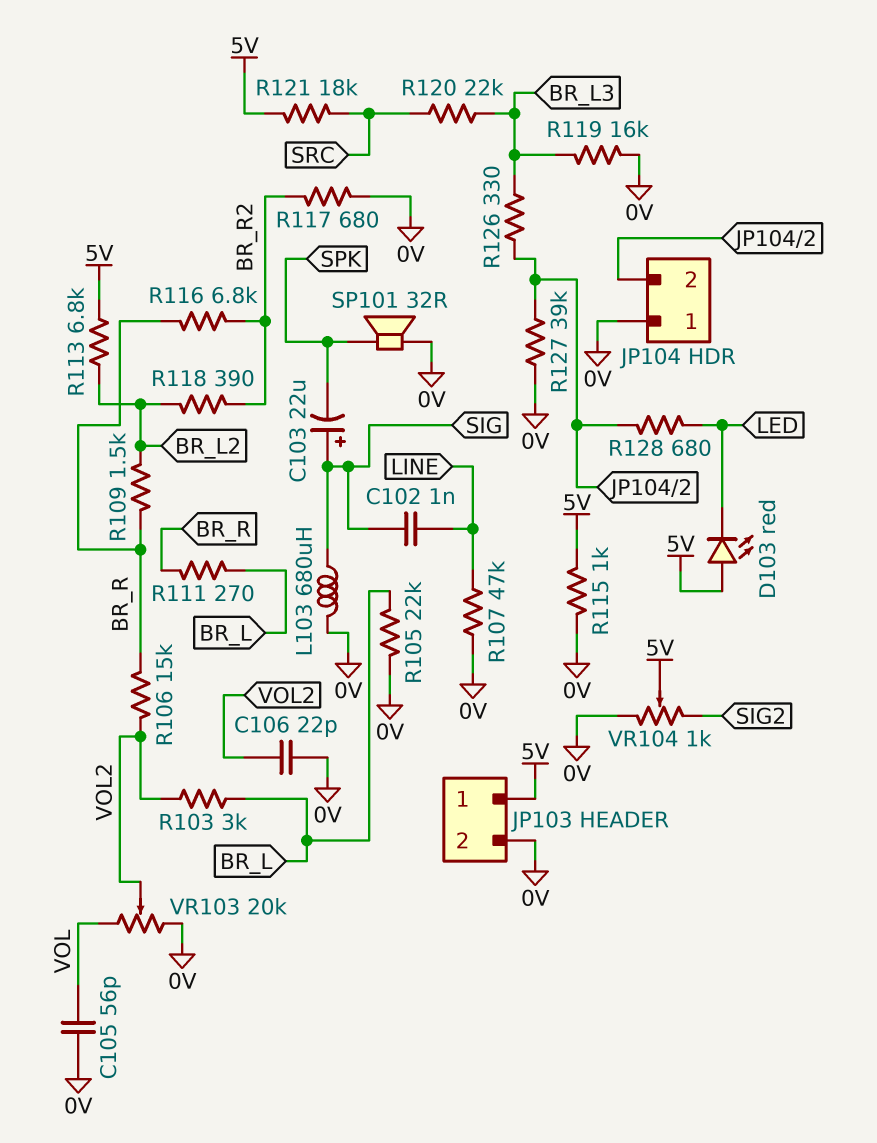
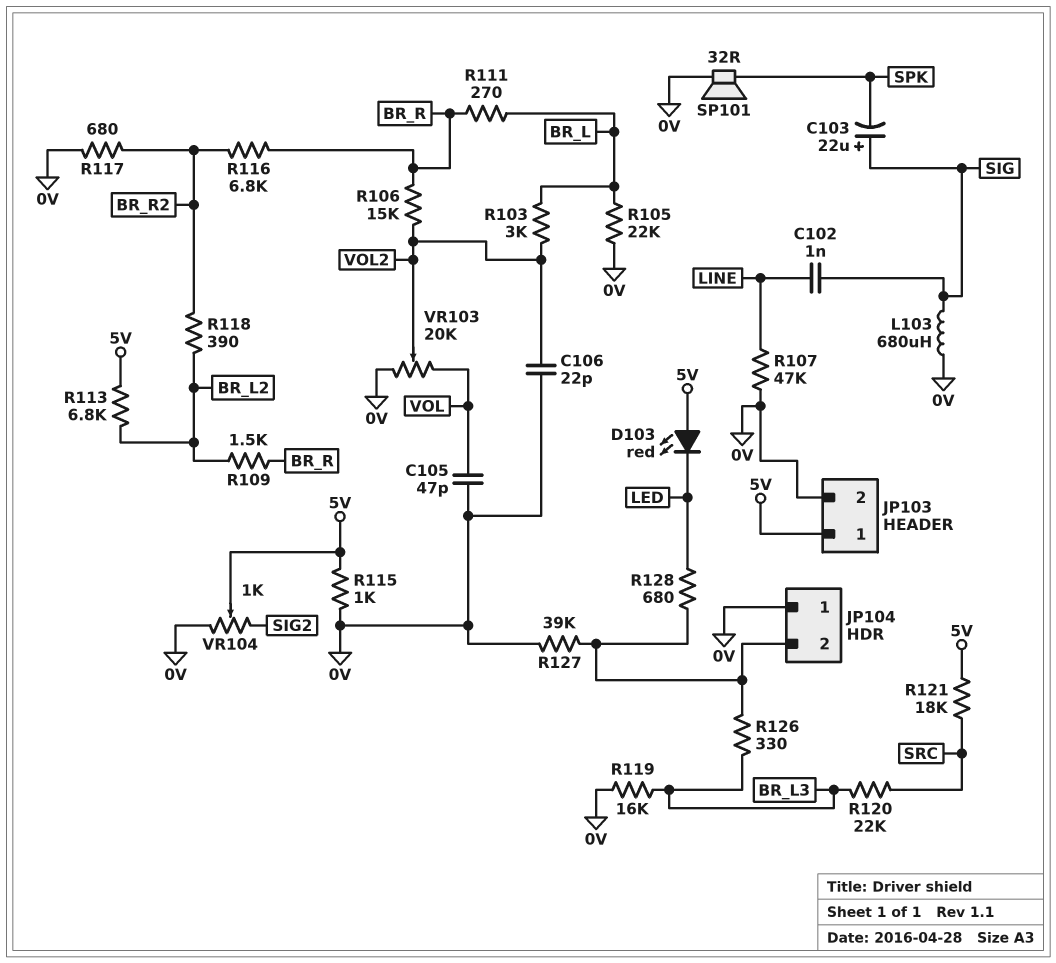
C105: 56pF (0V, VOL) -> 47pF (0V, VOL)

